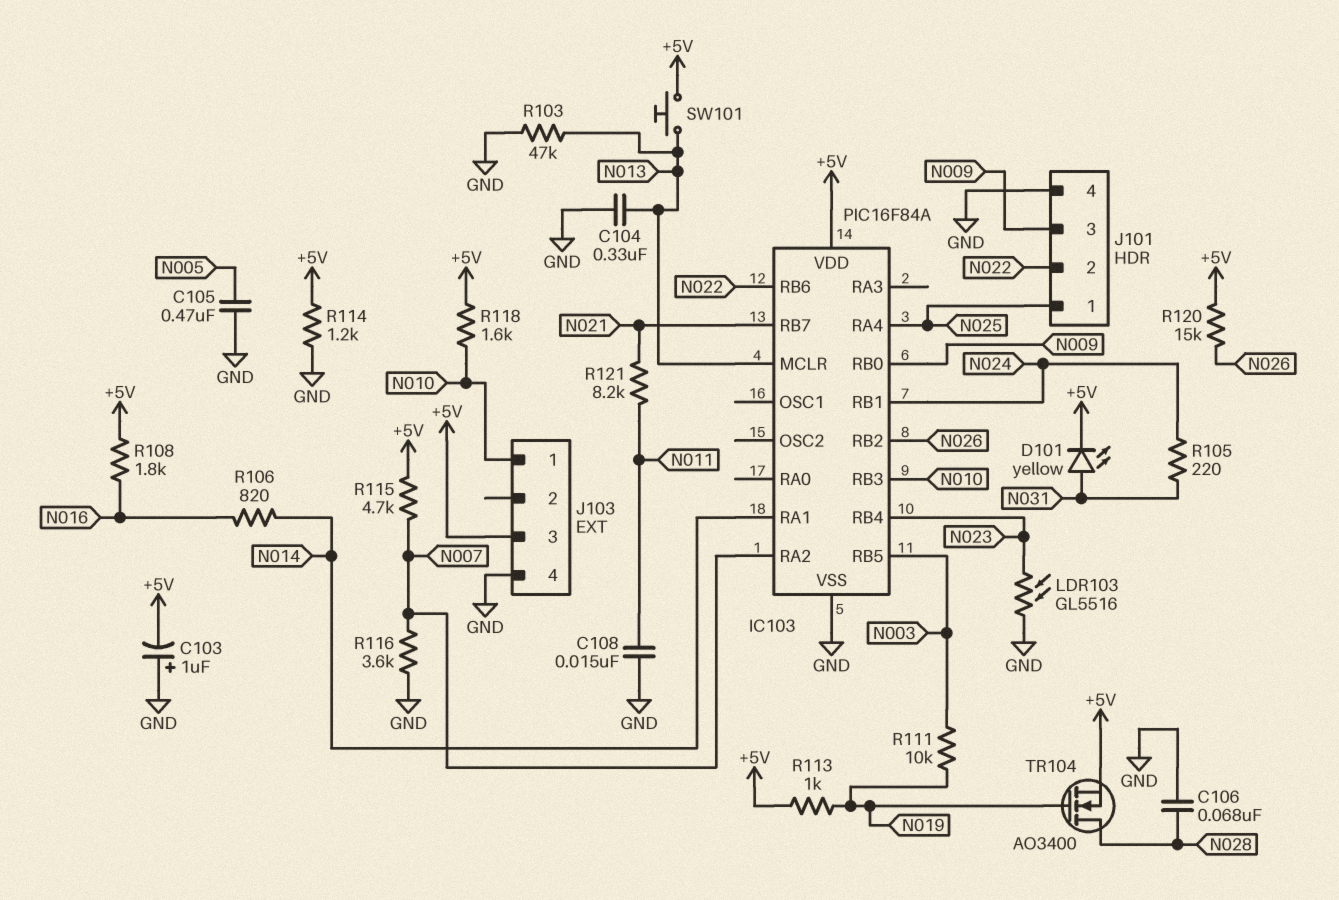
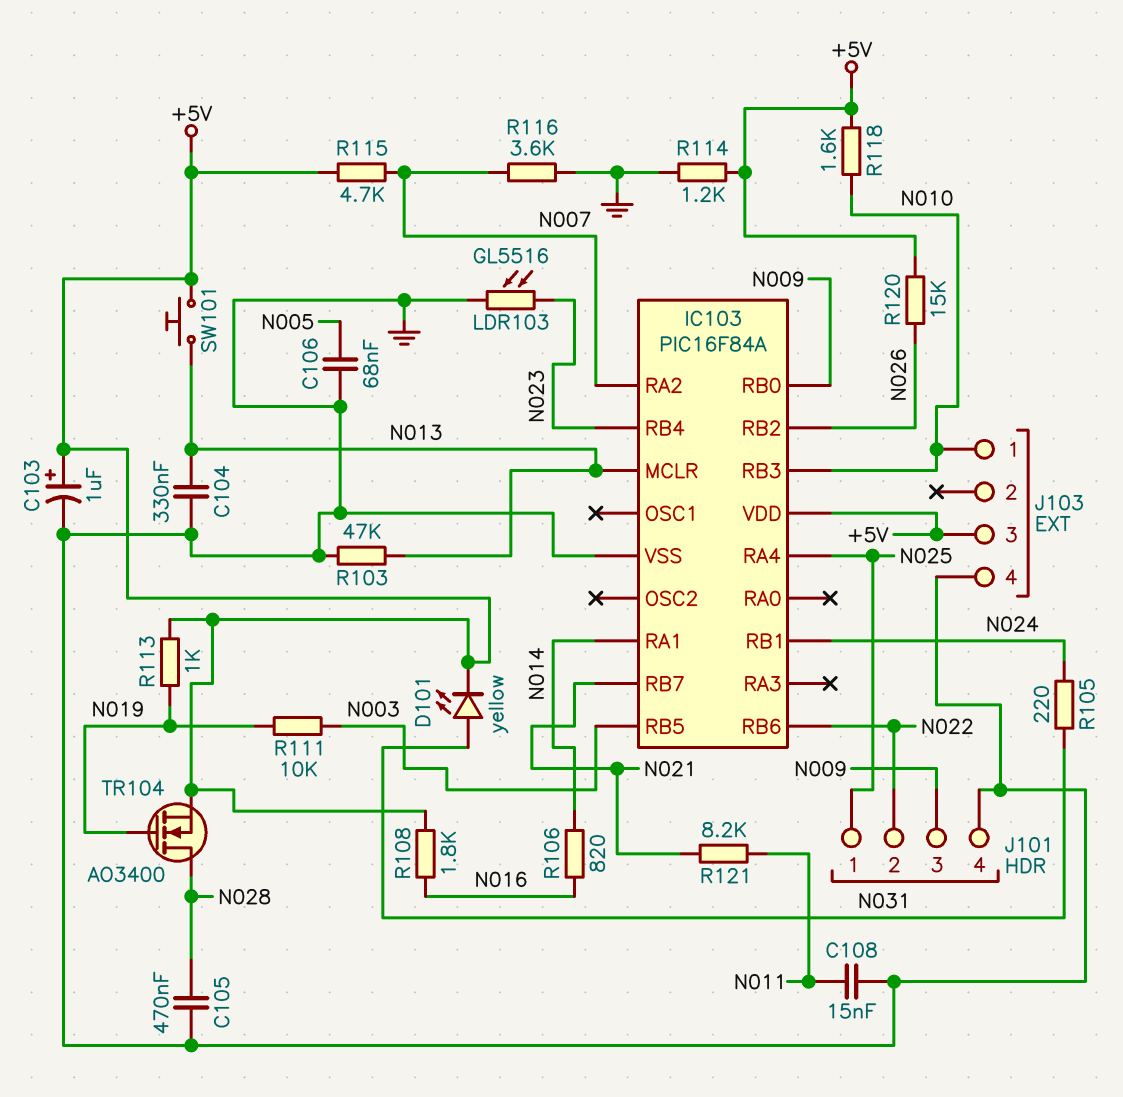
C103: 1uF (plus GND, minus +5V) -> 1uF (plus +5V, minus GND)
C105: 470nF (GND, N005) -> 470nF (GND, N028)
C106: 68nF (GND, N028) -> 68nF (GND, N005)

